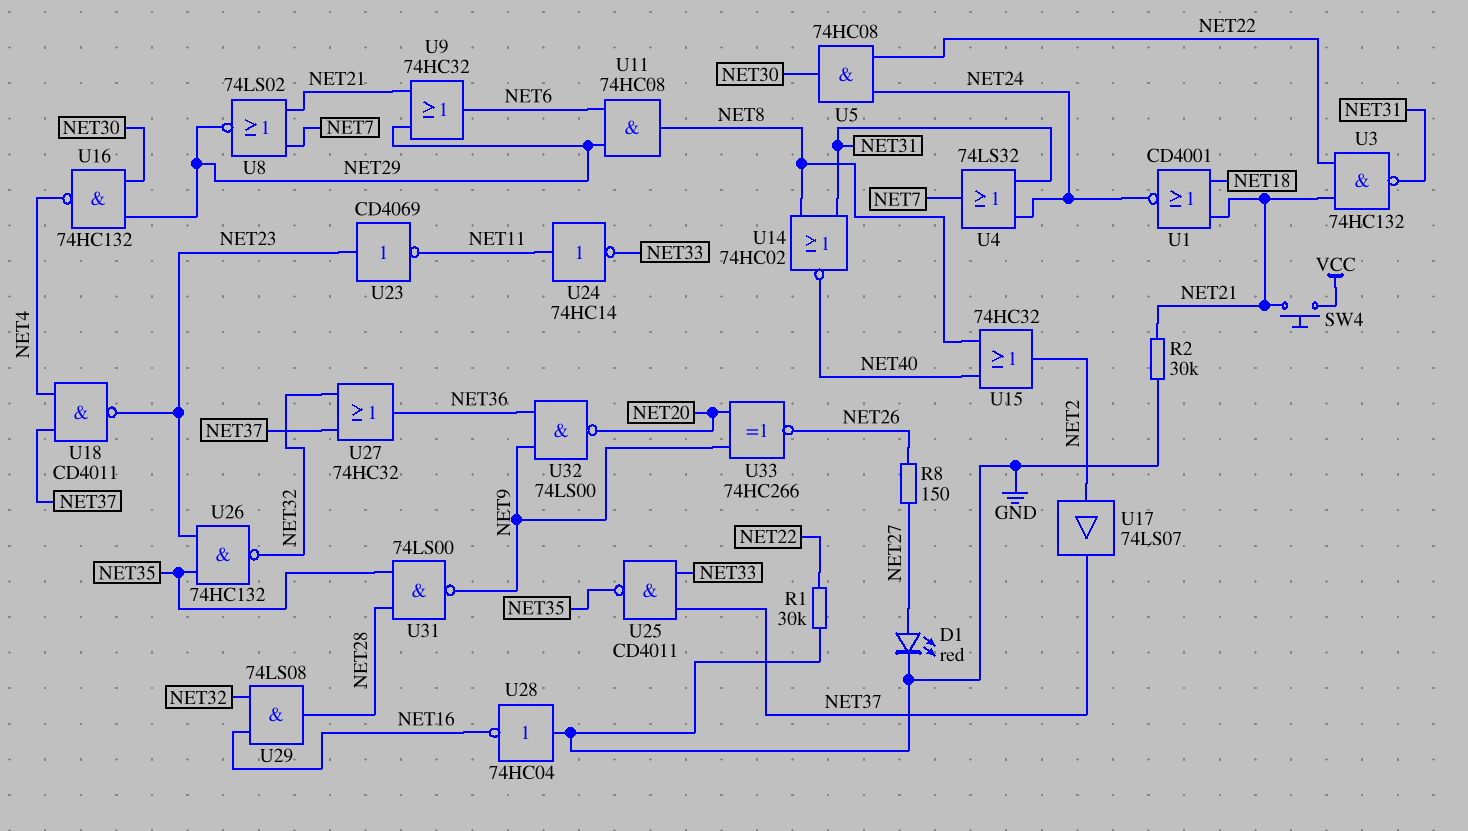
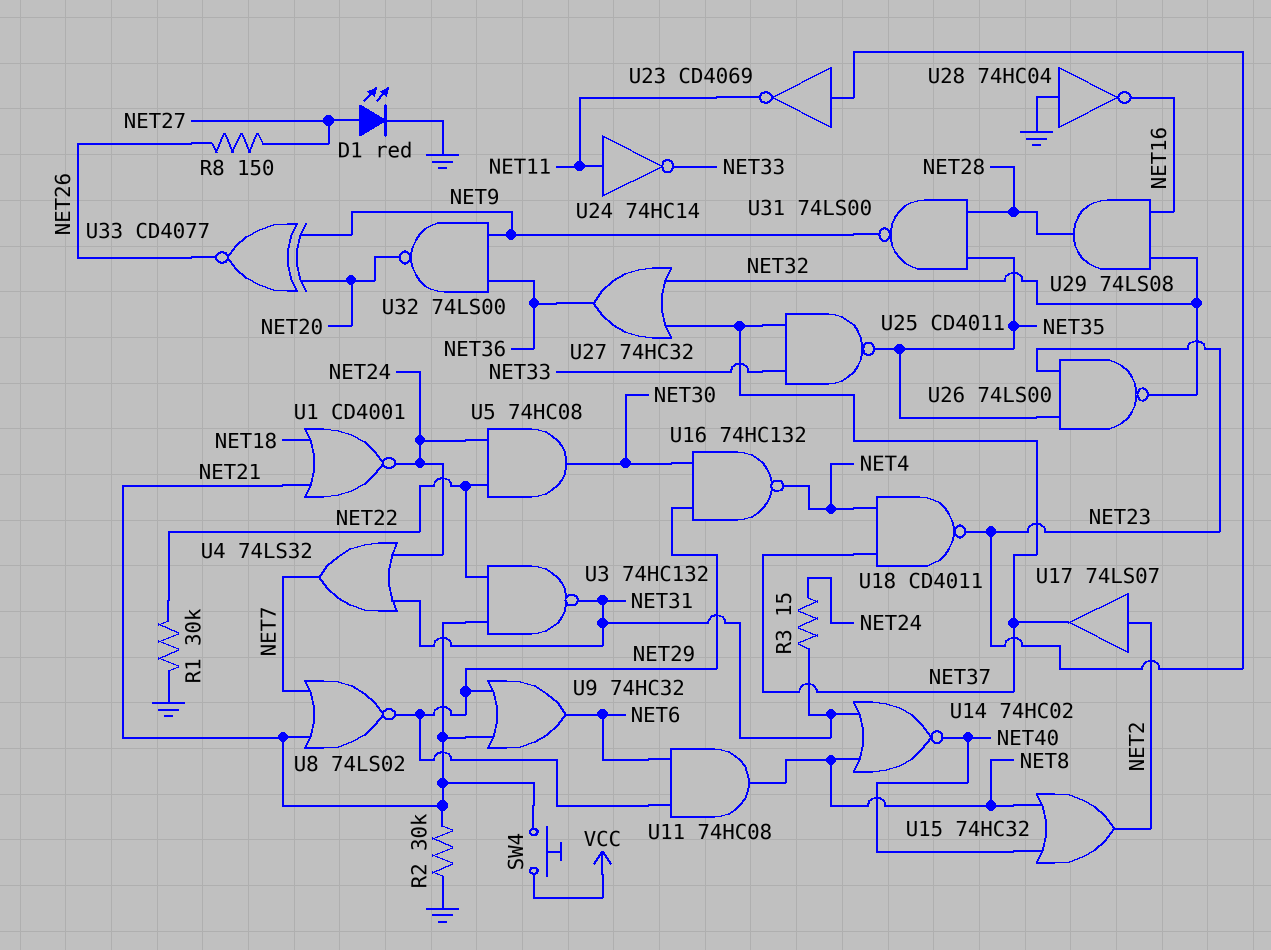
R3: none -> 15 (NET24, NET31)
U26: NAND 74HC132 (in NET23, in NET35, out NET32) -> NAND 74LS00 (in NET23, in NET35, out NET32)
U33: XNOR 74HC266 (in NET9, in NET20, out NET26) -> XNOR CD4077 (in NET9, in NET20, out NET26)

